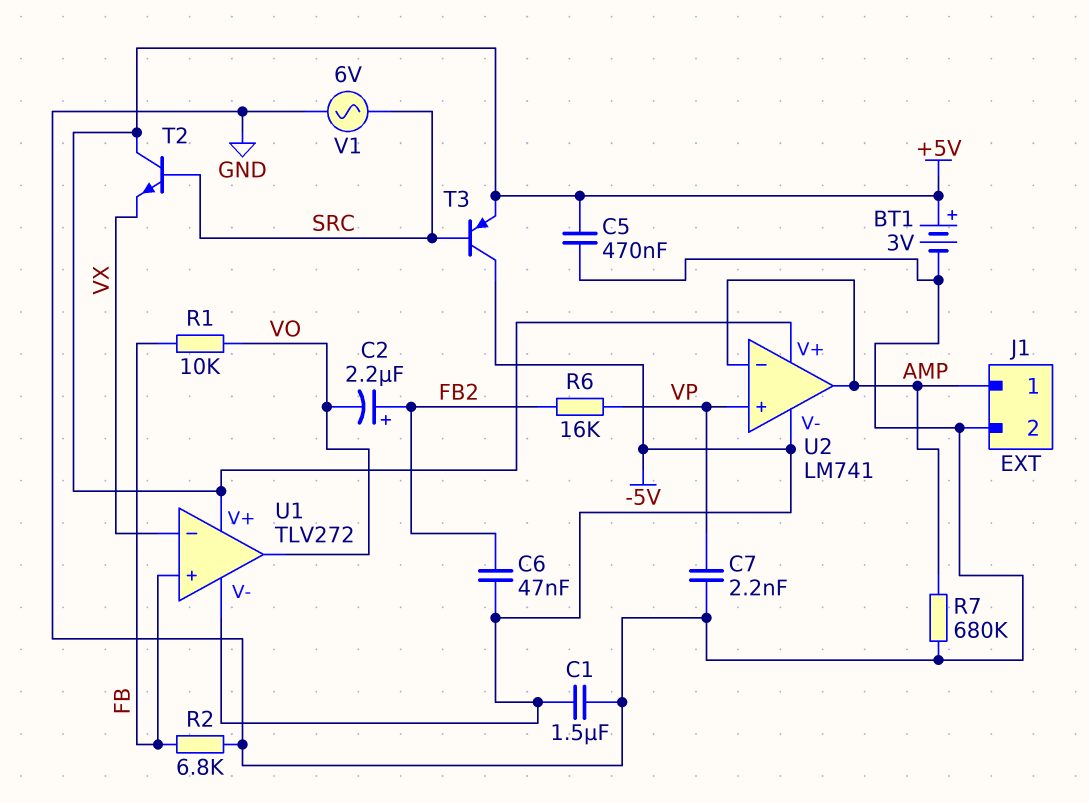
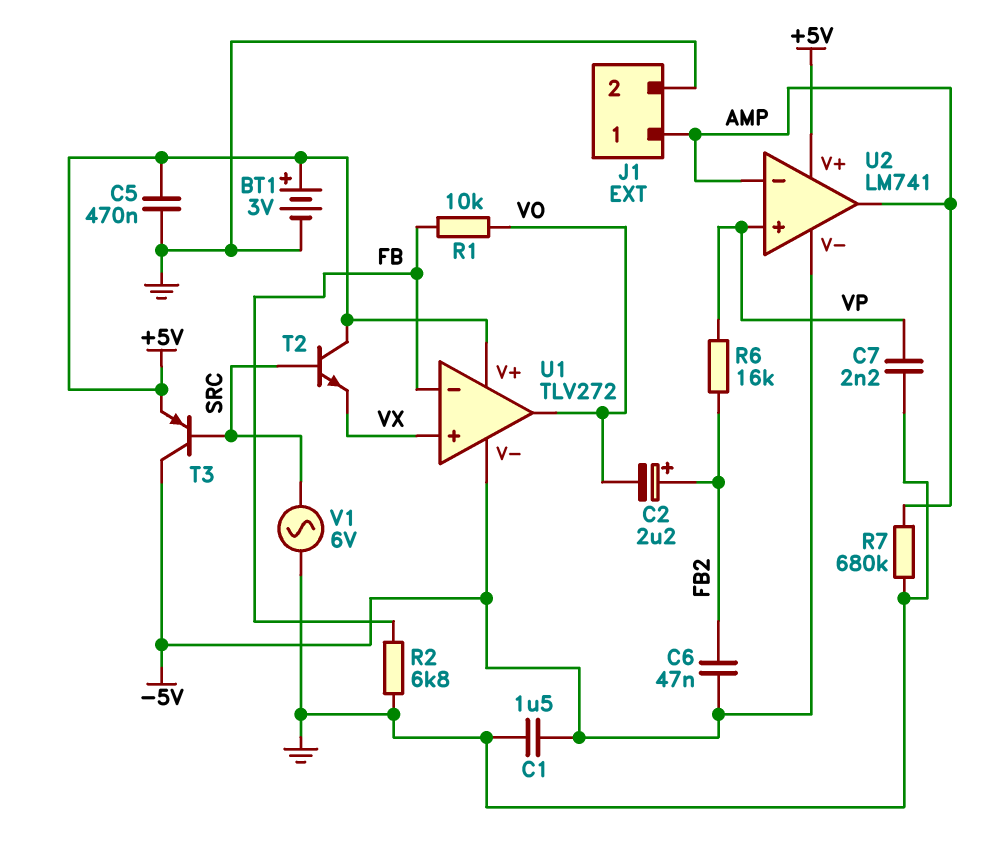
U1 pin in+: FB -> VX
U1 pin in-: VX -> FB

